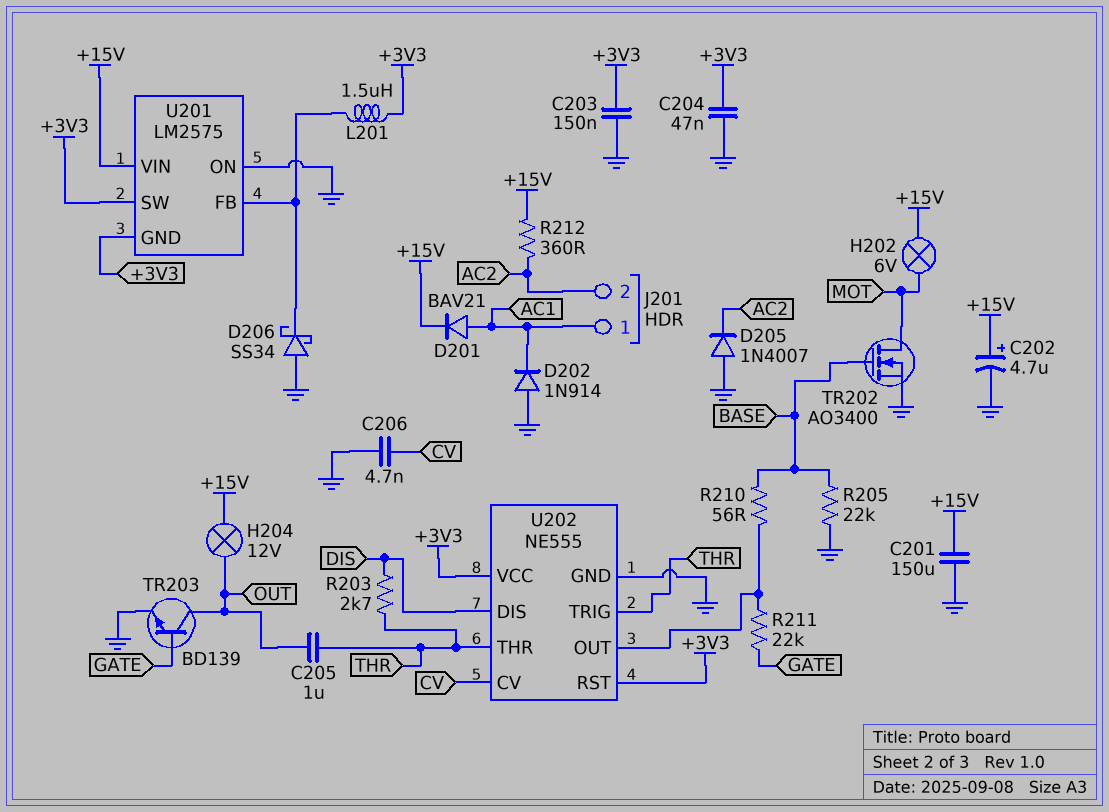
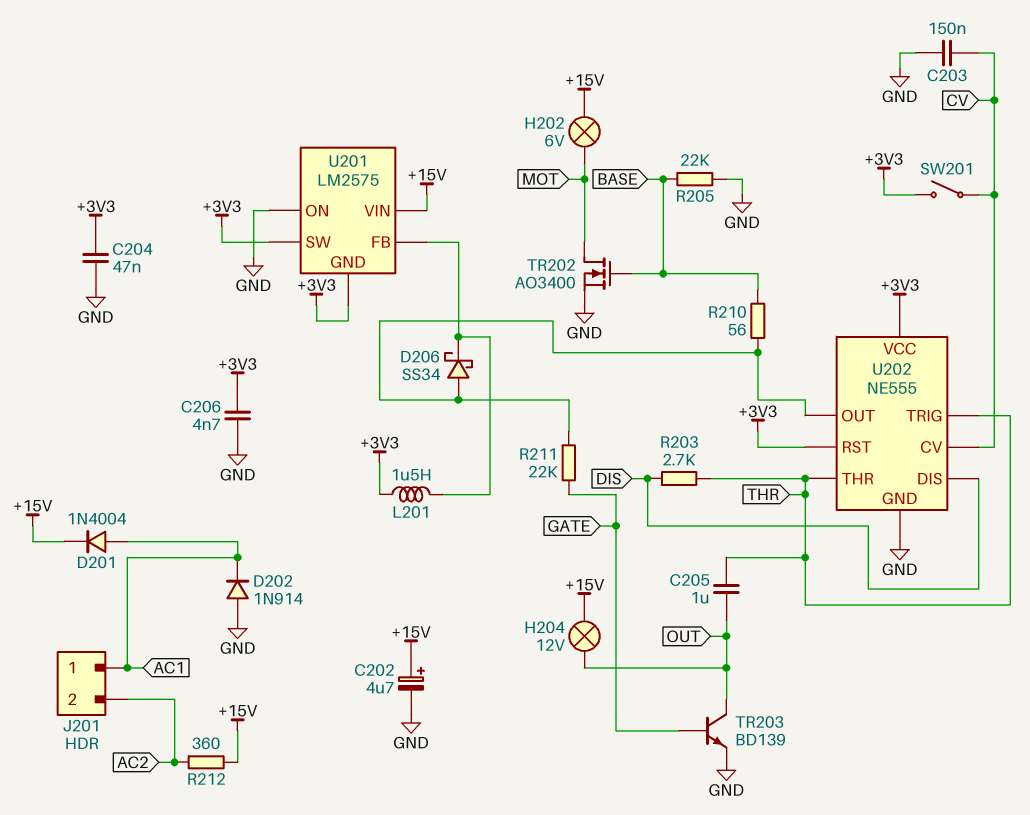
C201: 150uF (+15V, GND) -> none
C203: 150nF (+3V3, GND) -> 150nF (CV, GND)
C206: 4.7nF (CV, GND) -> 4.7nF (+3V3, GND)
D201: diode BAV21 (A AC1, K +15V) -> diode 1N4004 (A AC1, K +15V)
D205: diode 1N4007 (A GND, K AC2) -> none
D206: schottky SS34 (A GND, K U201/FB) -> schottky SS34 (A U202/OUT, K U201/FB)
SW201: none -> switch (+3V3, CV)

